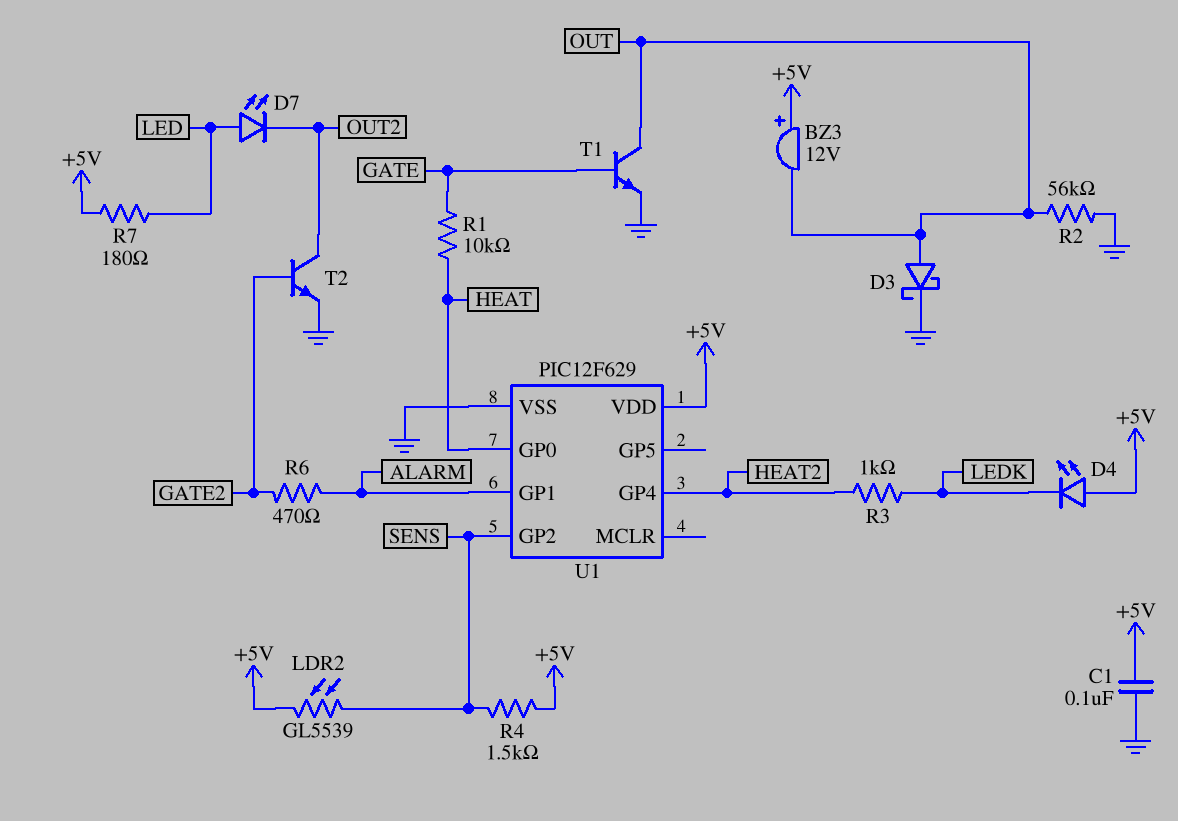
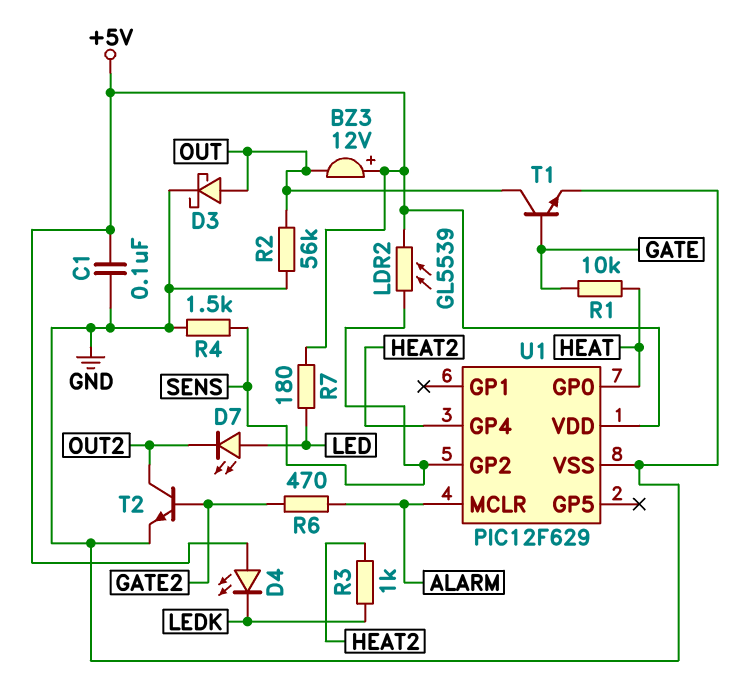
R4: 1.5k (+5V, SENS) -> 1.5k (GND, SENS)
U1 pin GP1: ALARM -> none
U1 pin MCLR: none -> ALARM

